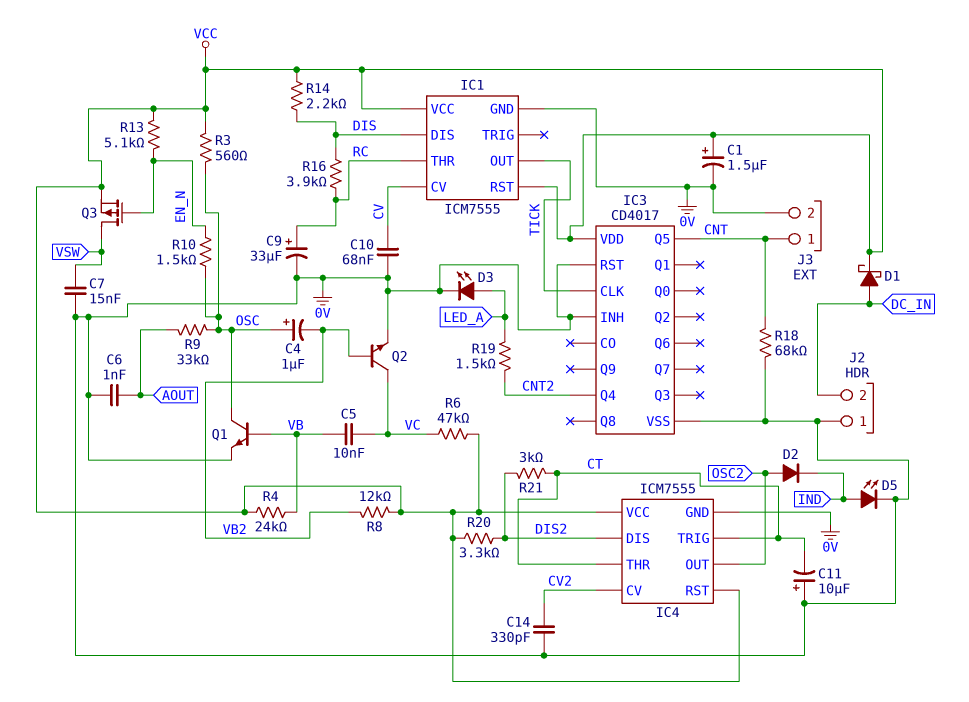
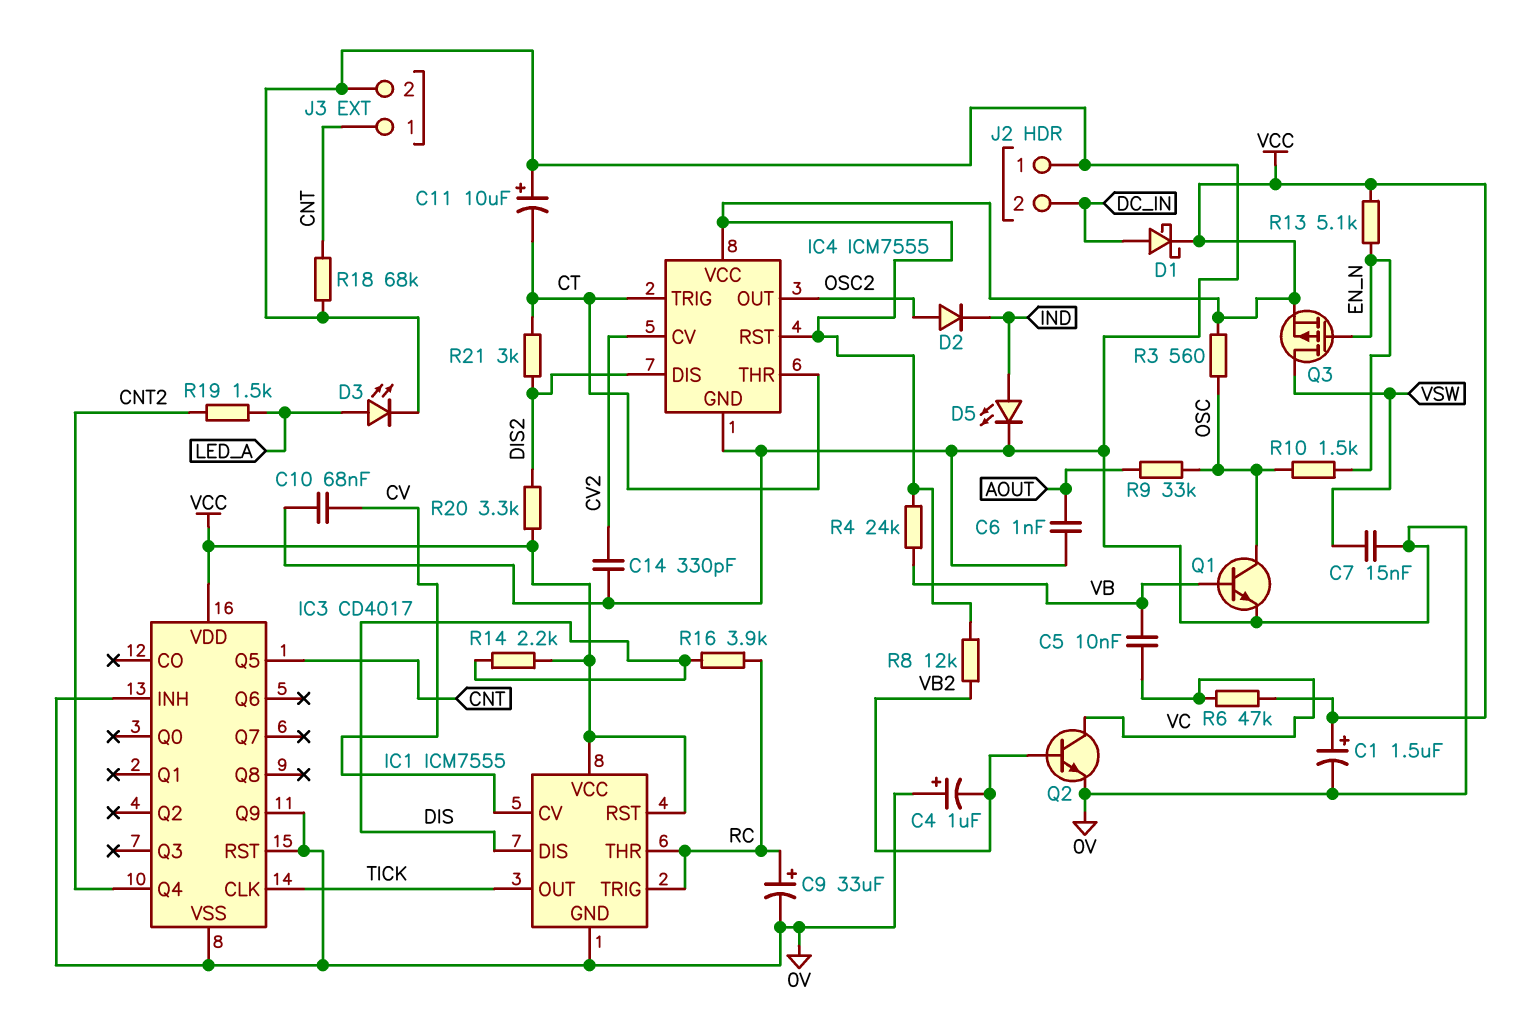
C4: 1uF (plus OSC, minus VB2) -> 1uF (plus 0V, minus VB2)
IC1 pin TRIG: none -> RC
IC3 pin Q9: none -> 0V

